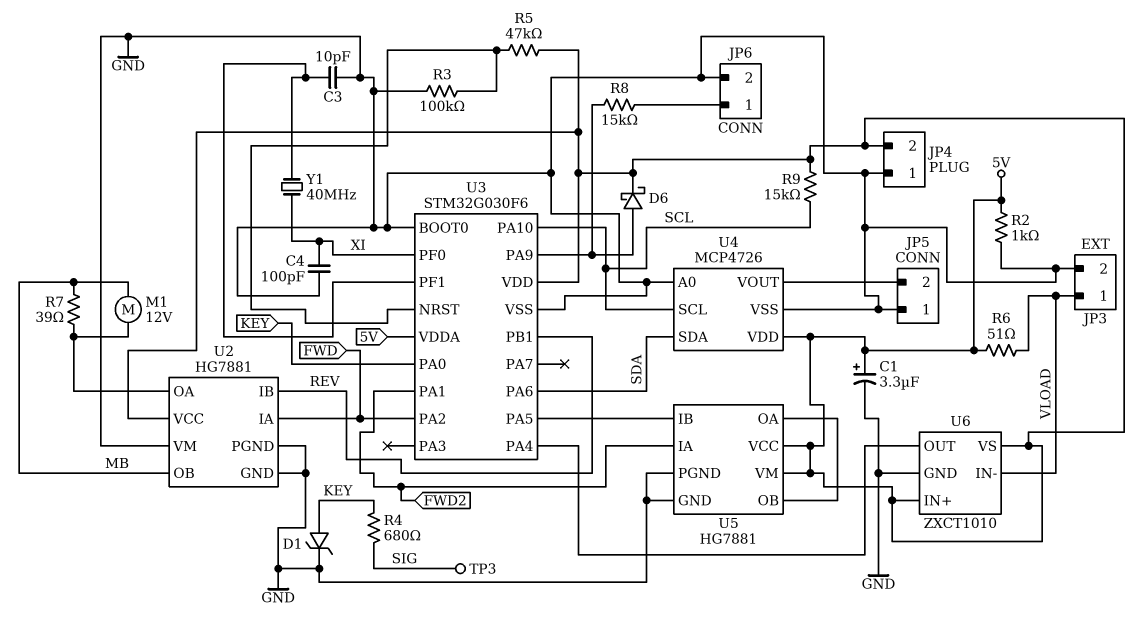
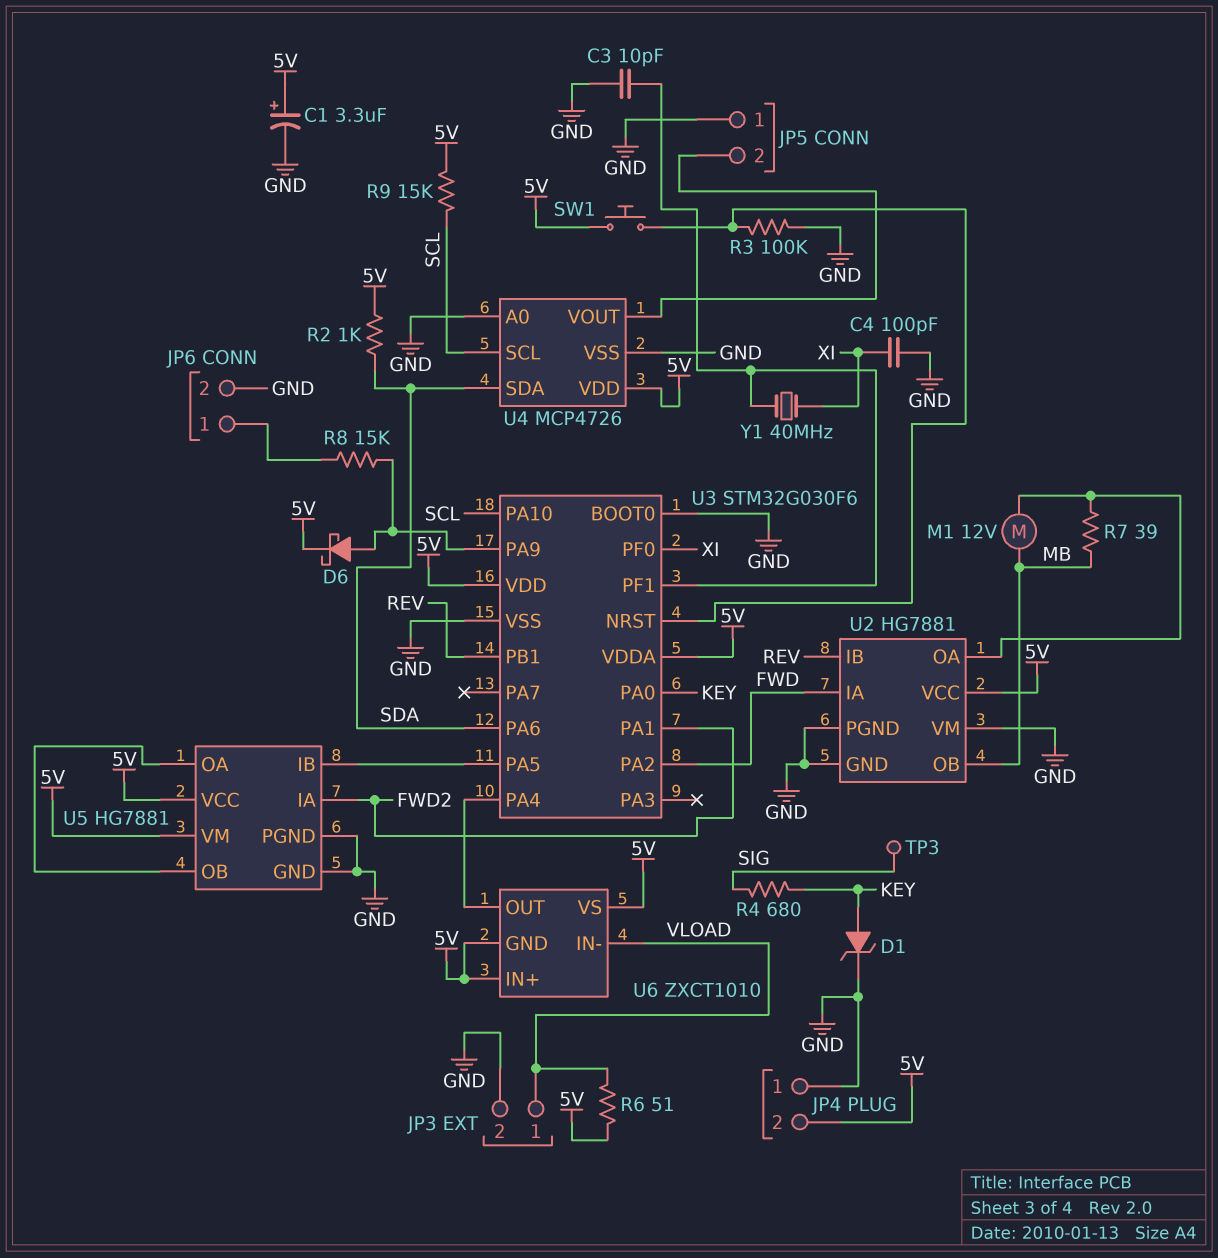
R2: 1k (5V, GND) -> 1k (5V, SDA)
R5: 47k (5V, U3/NRST) -> none
SW1: none -> button (5V, U3/NRST)
U6 pin GND: GND -> 5V

